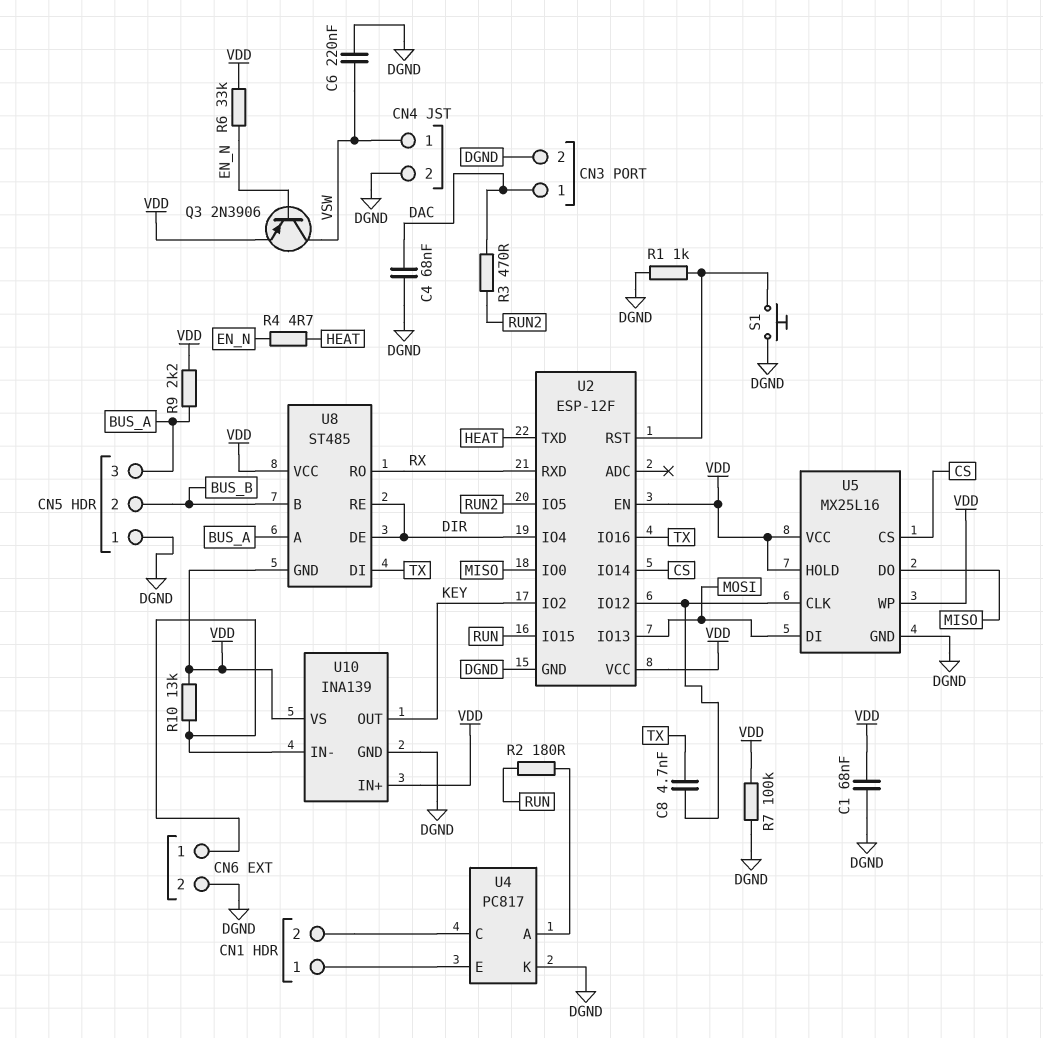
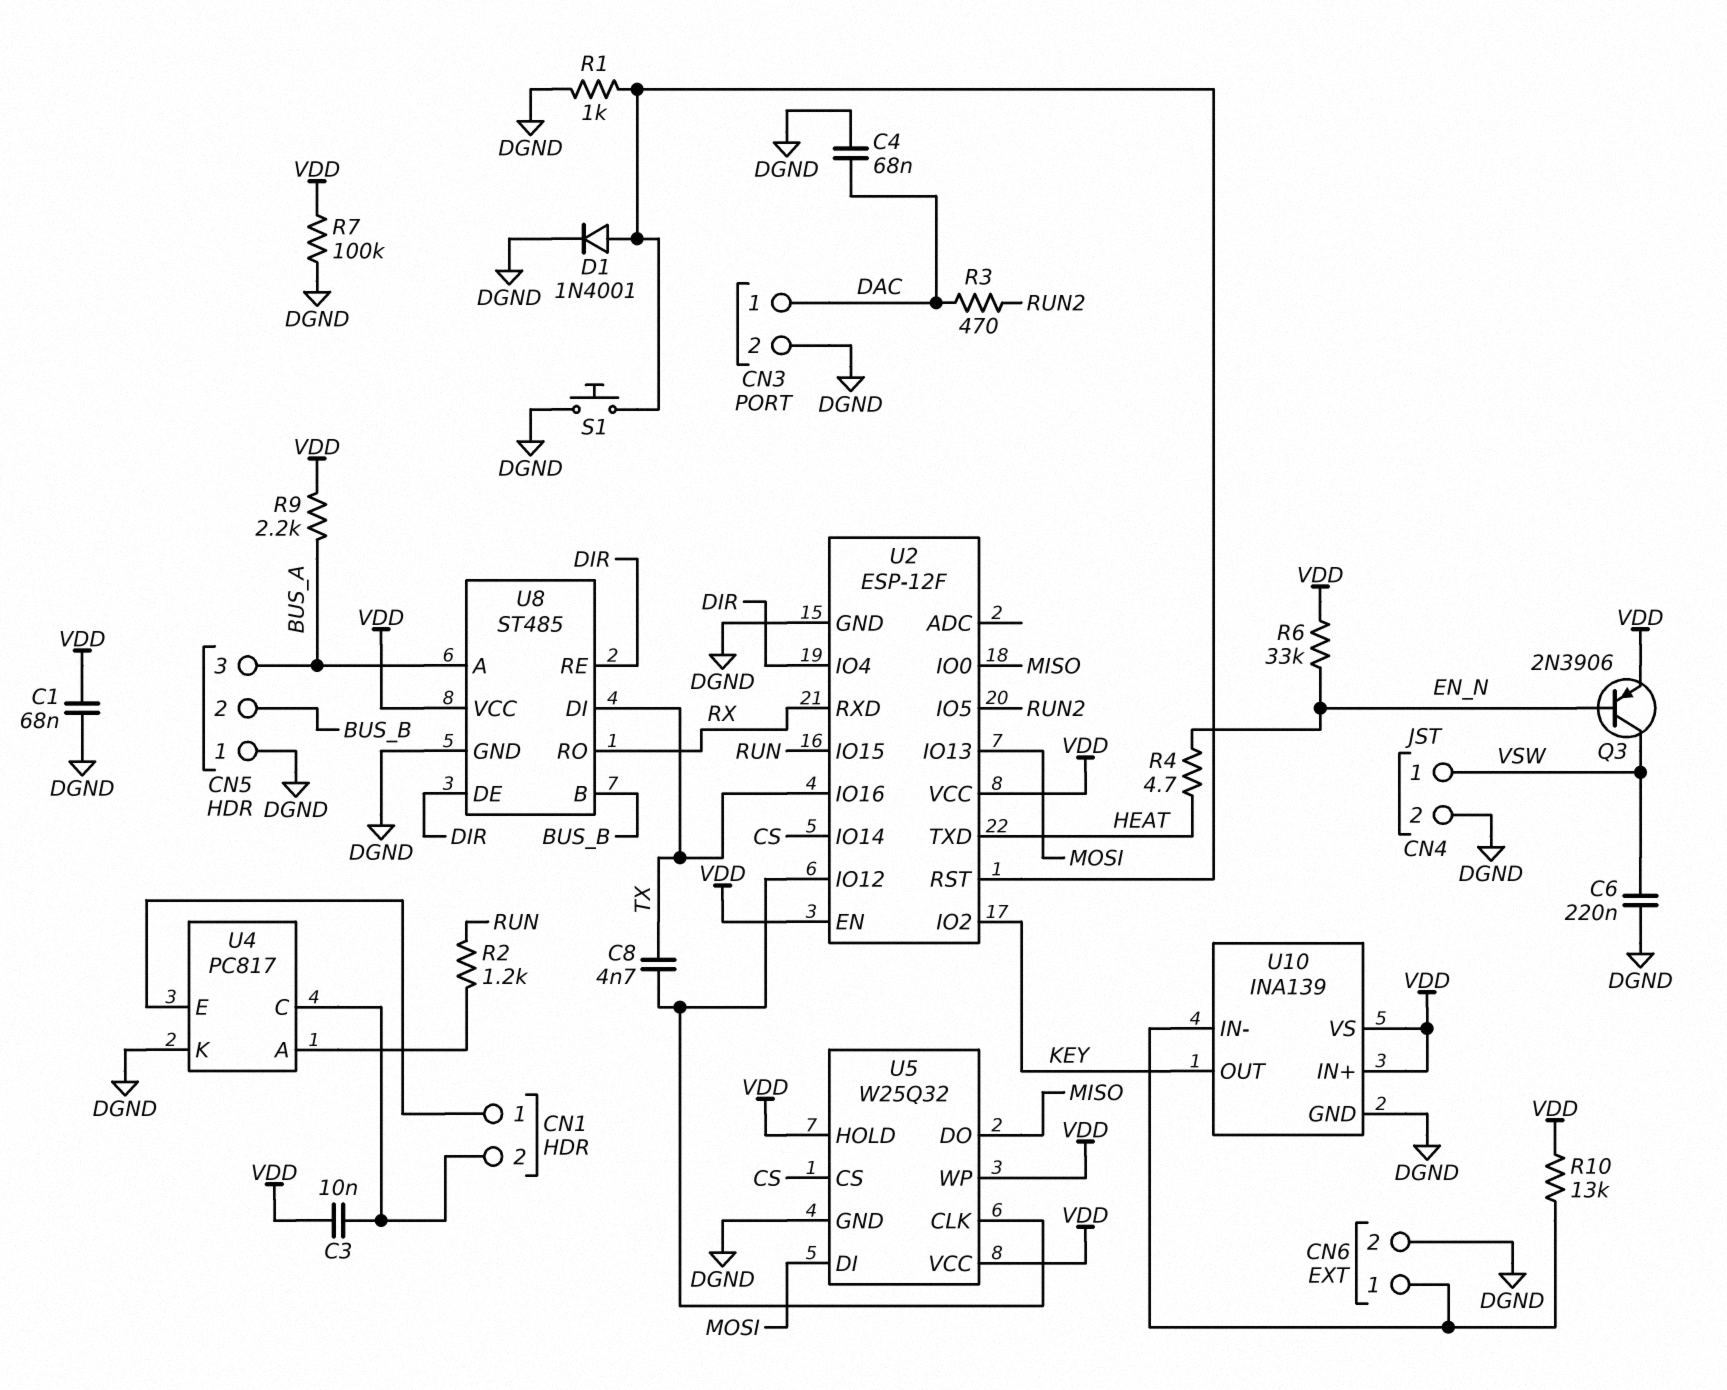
C3: none -> 10nF (CN1/2, VDD)
D1: none -> diode 1N4001 (A U2/RST, K DGND)
R2: 180 (RUN, U4/A) -> 1.2k (RUN, U4/A)
U5: MX25L16 -> W25Q32
U8 pin GND: VDD -> DGND

